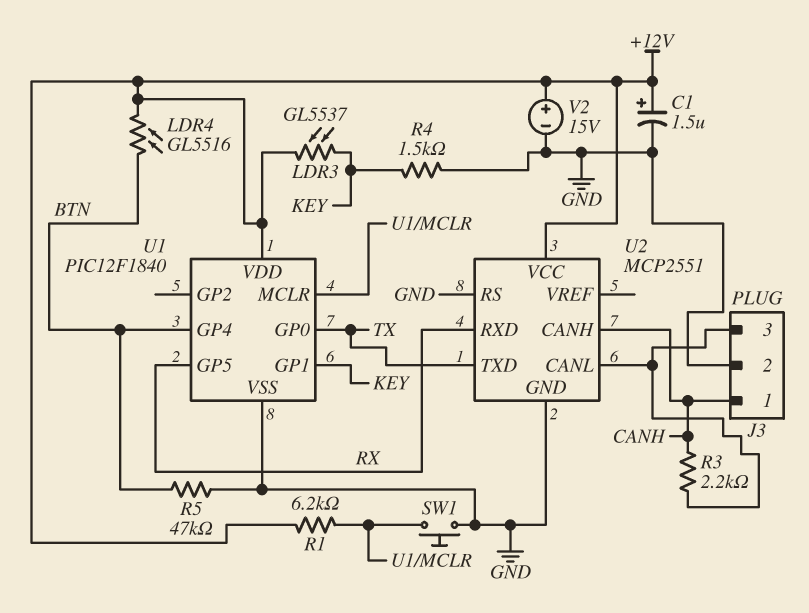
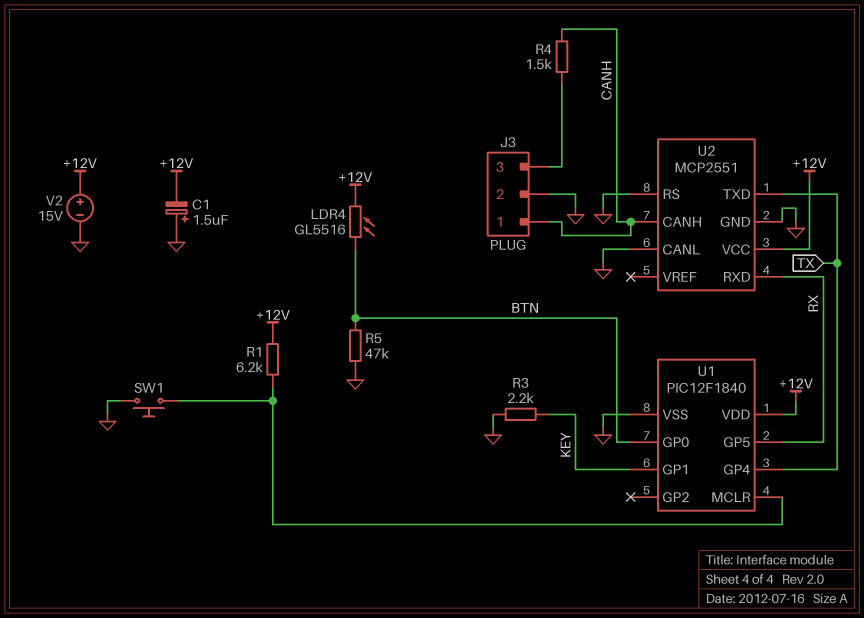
C1: 1.5uF (plus +12V, minus GND) -> 1.5uF (plus GND, minus +12V)
LDR3: GL5537 (+12V, KEY) -> none
R3: 2.2k (CANH, J3/3) -> 2.2k (GND, KEY)
R4: 1.5k (GND, KEY) -> 1.5k (CANH, J3/3)
U1 pin GP0: TX -> BTN
U1 pin GP4: BTN -> TX
U2 pin CANL: J3/3 -> GND

